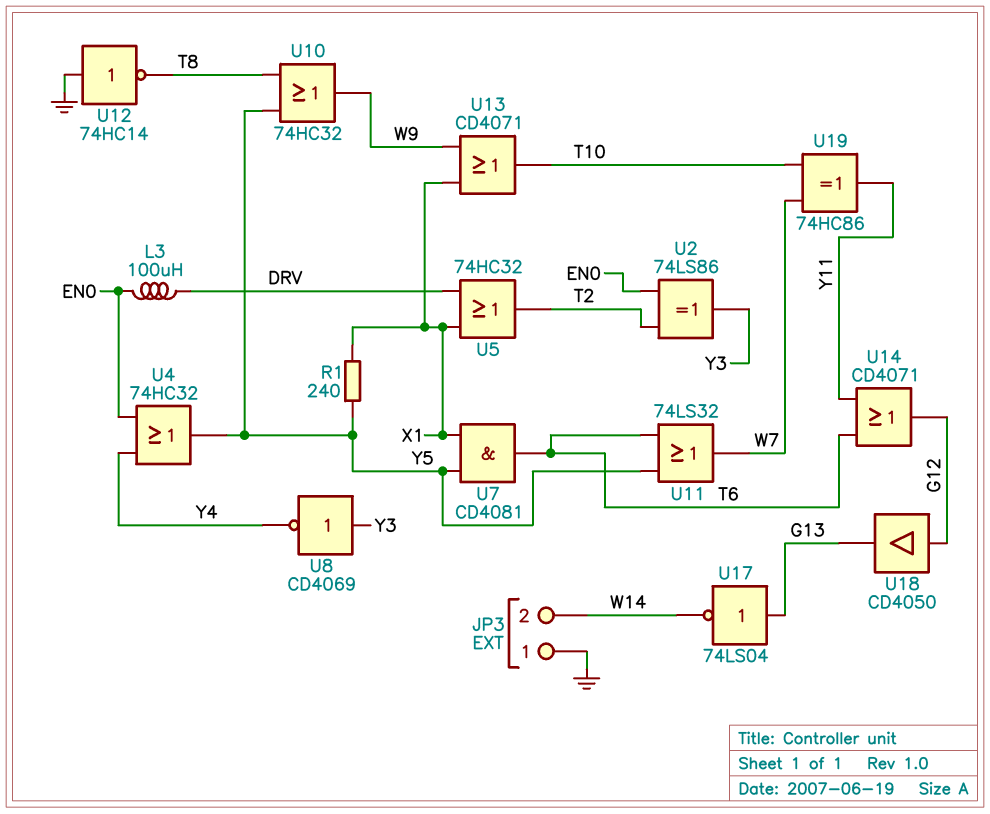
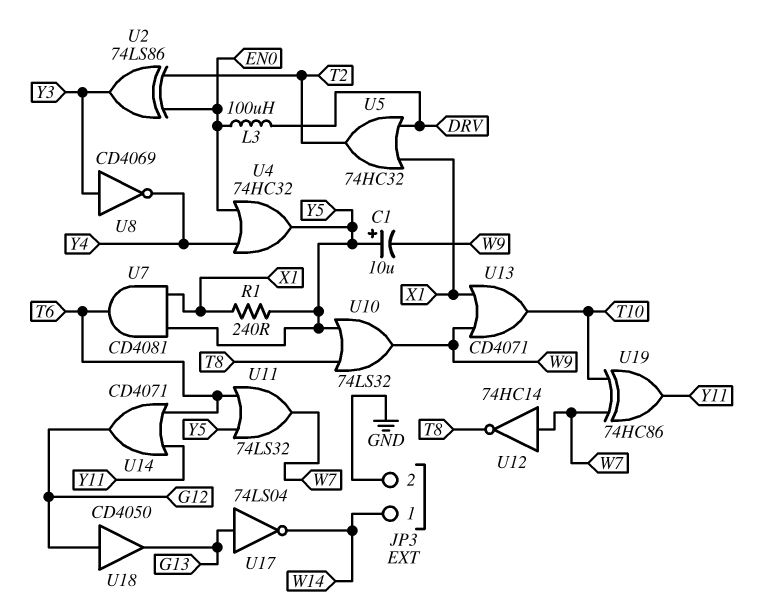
C1: none -> 10uF (plus Y5, minus W9)
JP3 pin 1: GND -> W14
JP3 pin 2: W14 -> GND
U10: OR 74HC32 (in T8, in Y5, out W9) -> OR 74LS32 (in T8, in Y5, out W9)
U12: NOT 74HC14 (in GND, out T8) -> NOT 74HC14 (in W7, out T8)

